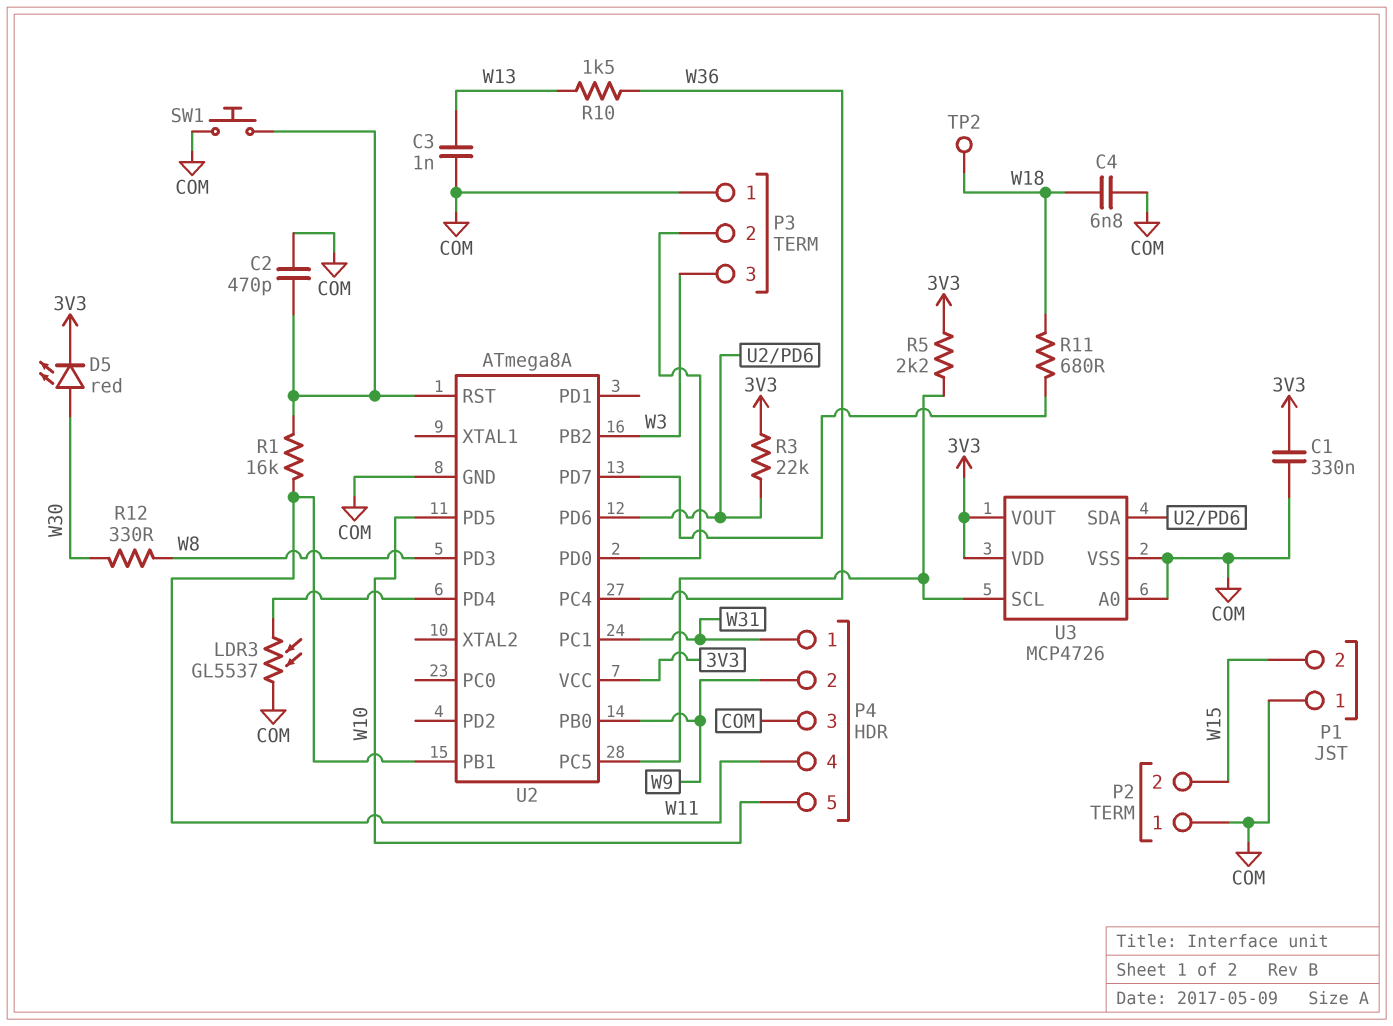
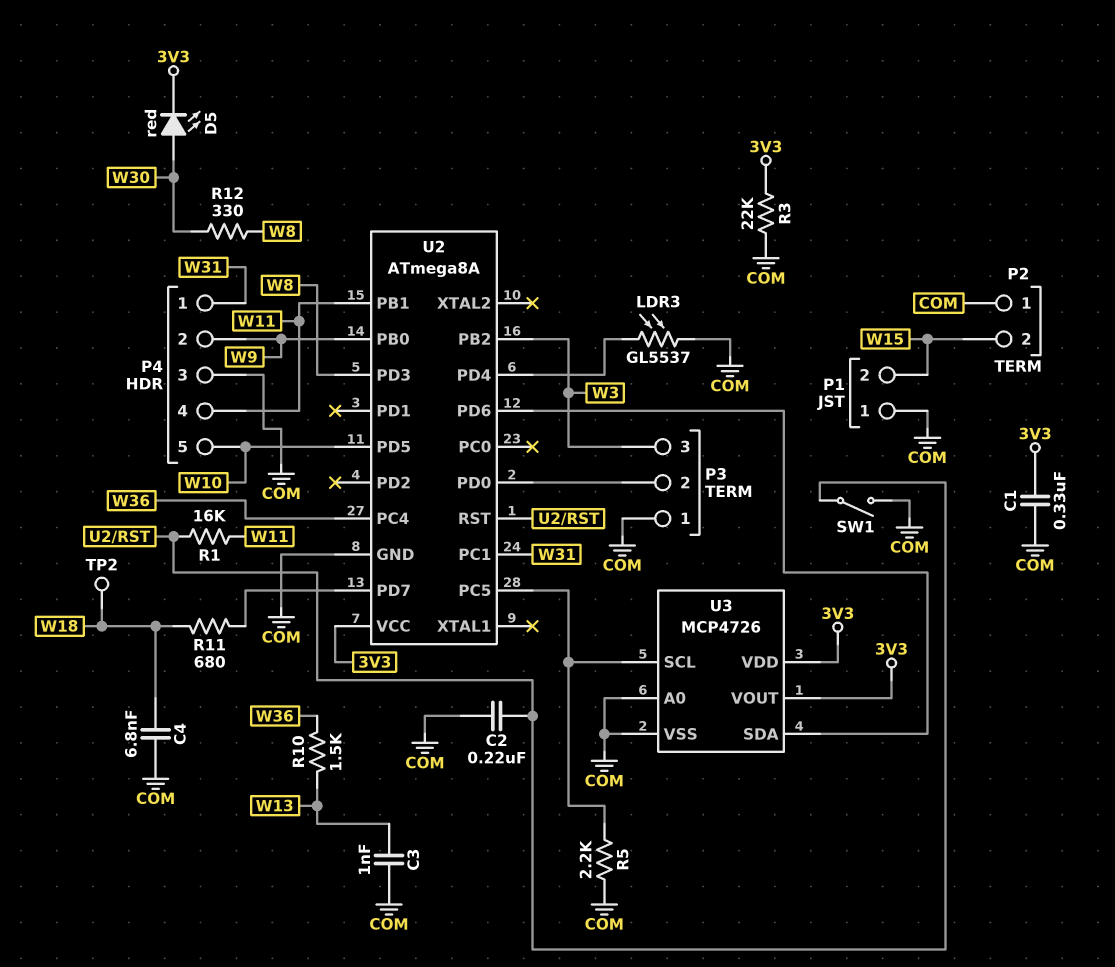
C2: 470pF (COM, U2/RST) -> 220nF (COM, U2/RST)
R3: 22k (3V3, U2/PD6) -> 22k (3V3, COM)
R5: 2.2k (3V3, U2/PC5) -> 2.2k (COM, U2/PC5)
SW1: button (COM, U2/RST) -> switch (COM, U2/RST)

